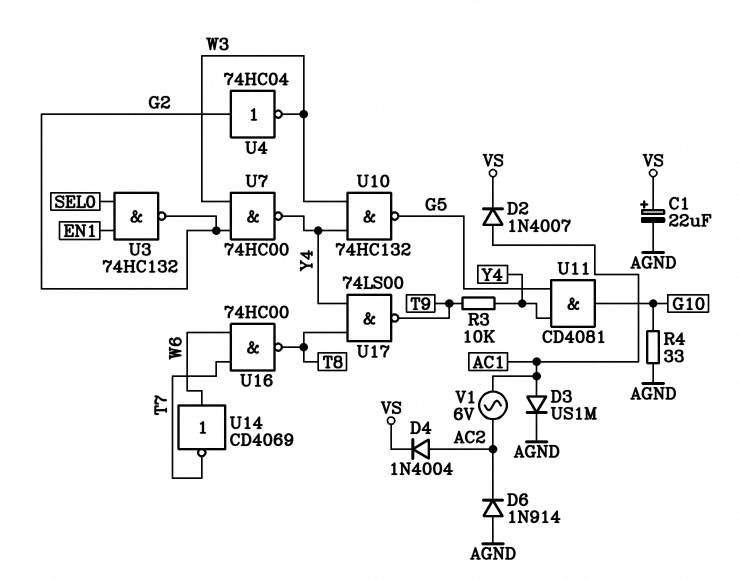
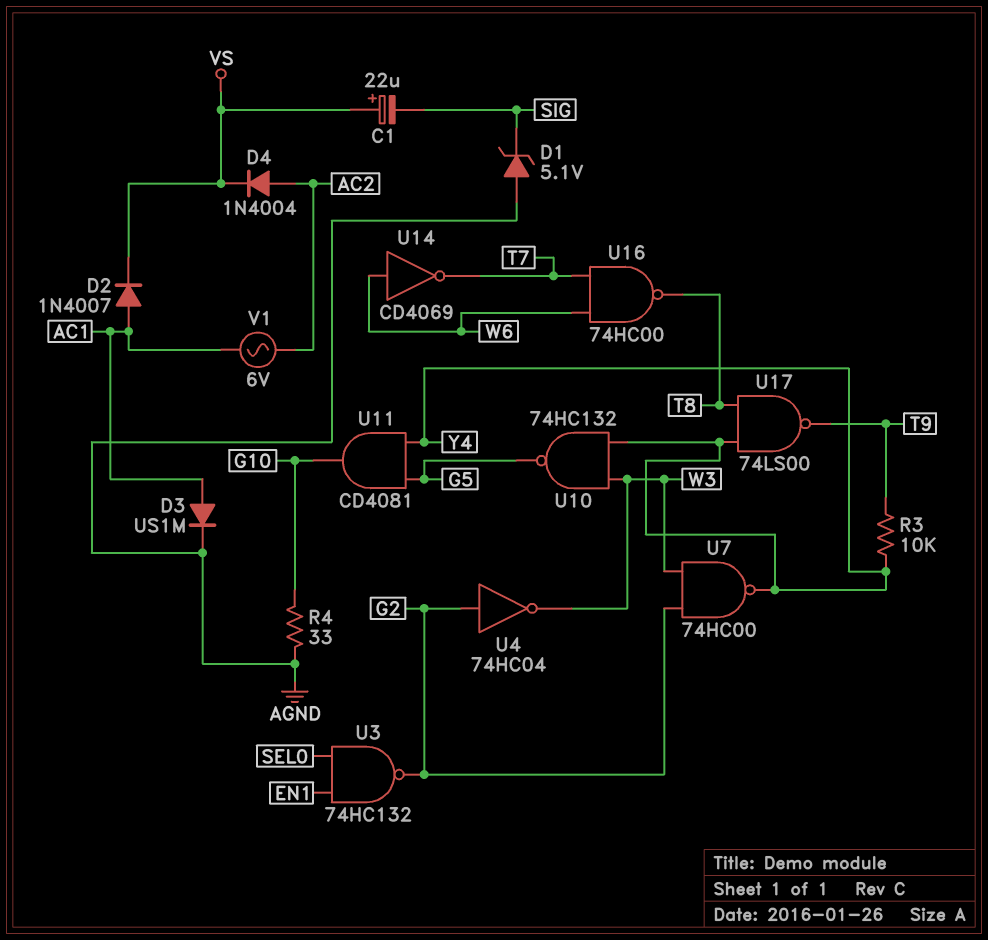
C1: 22uF (plus VS, minus AGND) -> 22uF (plus VS, minus SIG)
D1: none -> zener 5.1V (A AGND, K SIG)
D6: diode 1N914 (A AGND, K AC2) -> none

